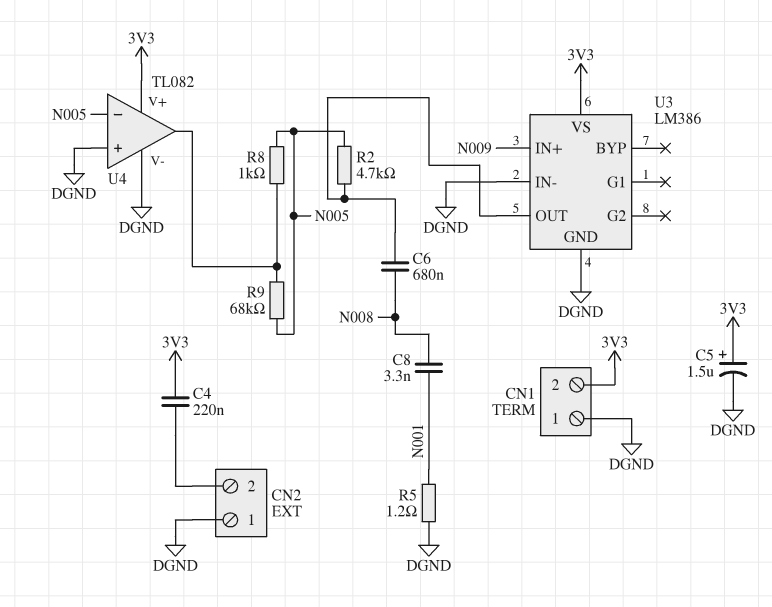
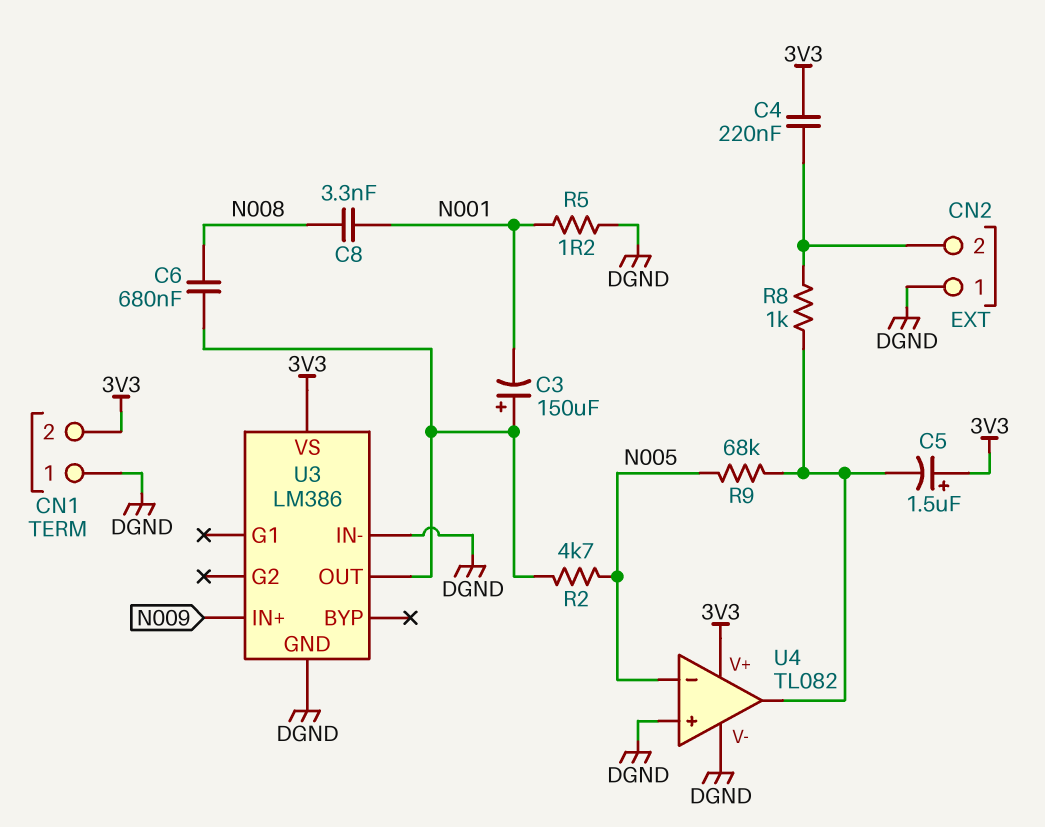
C3: none -> 150uF (plus U3/OUT, minus N001)
C5: 1.5uF (plus 3V3, minus DGND) -> 1.5uF (plus 3V3, minus U4/out)
R8: 1k (N005, U4/out) -> 1k (CN2/2, U4/out)

